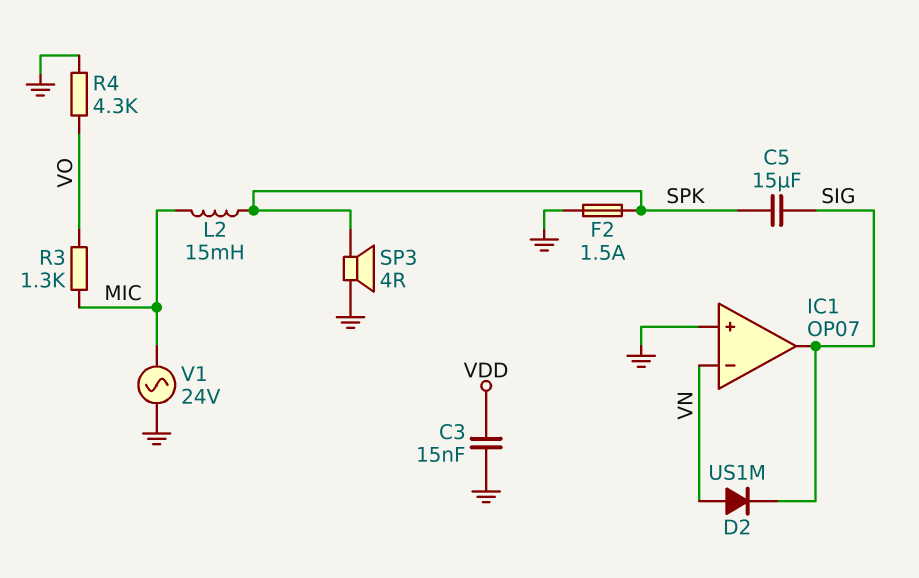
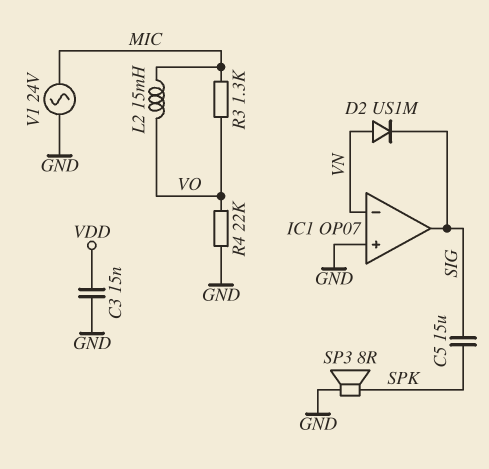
F2: 1.5A (GND, SPK) -> none
L2: 15mH (MIC, SPK) -> 15mH (MIC, VO)
R4: 4.3k (GND, VO) -> 22k (GND, VO)
SP3: speaker 4R (GND, SPK) -> speaker 8R (GND, SPK)

